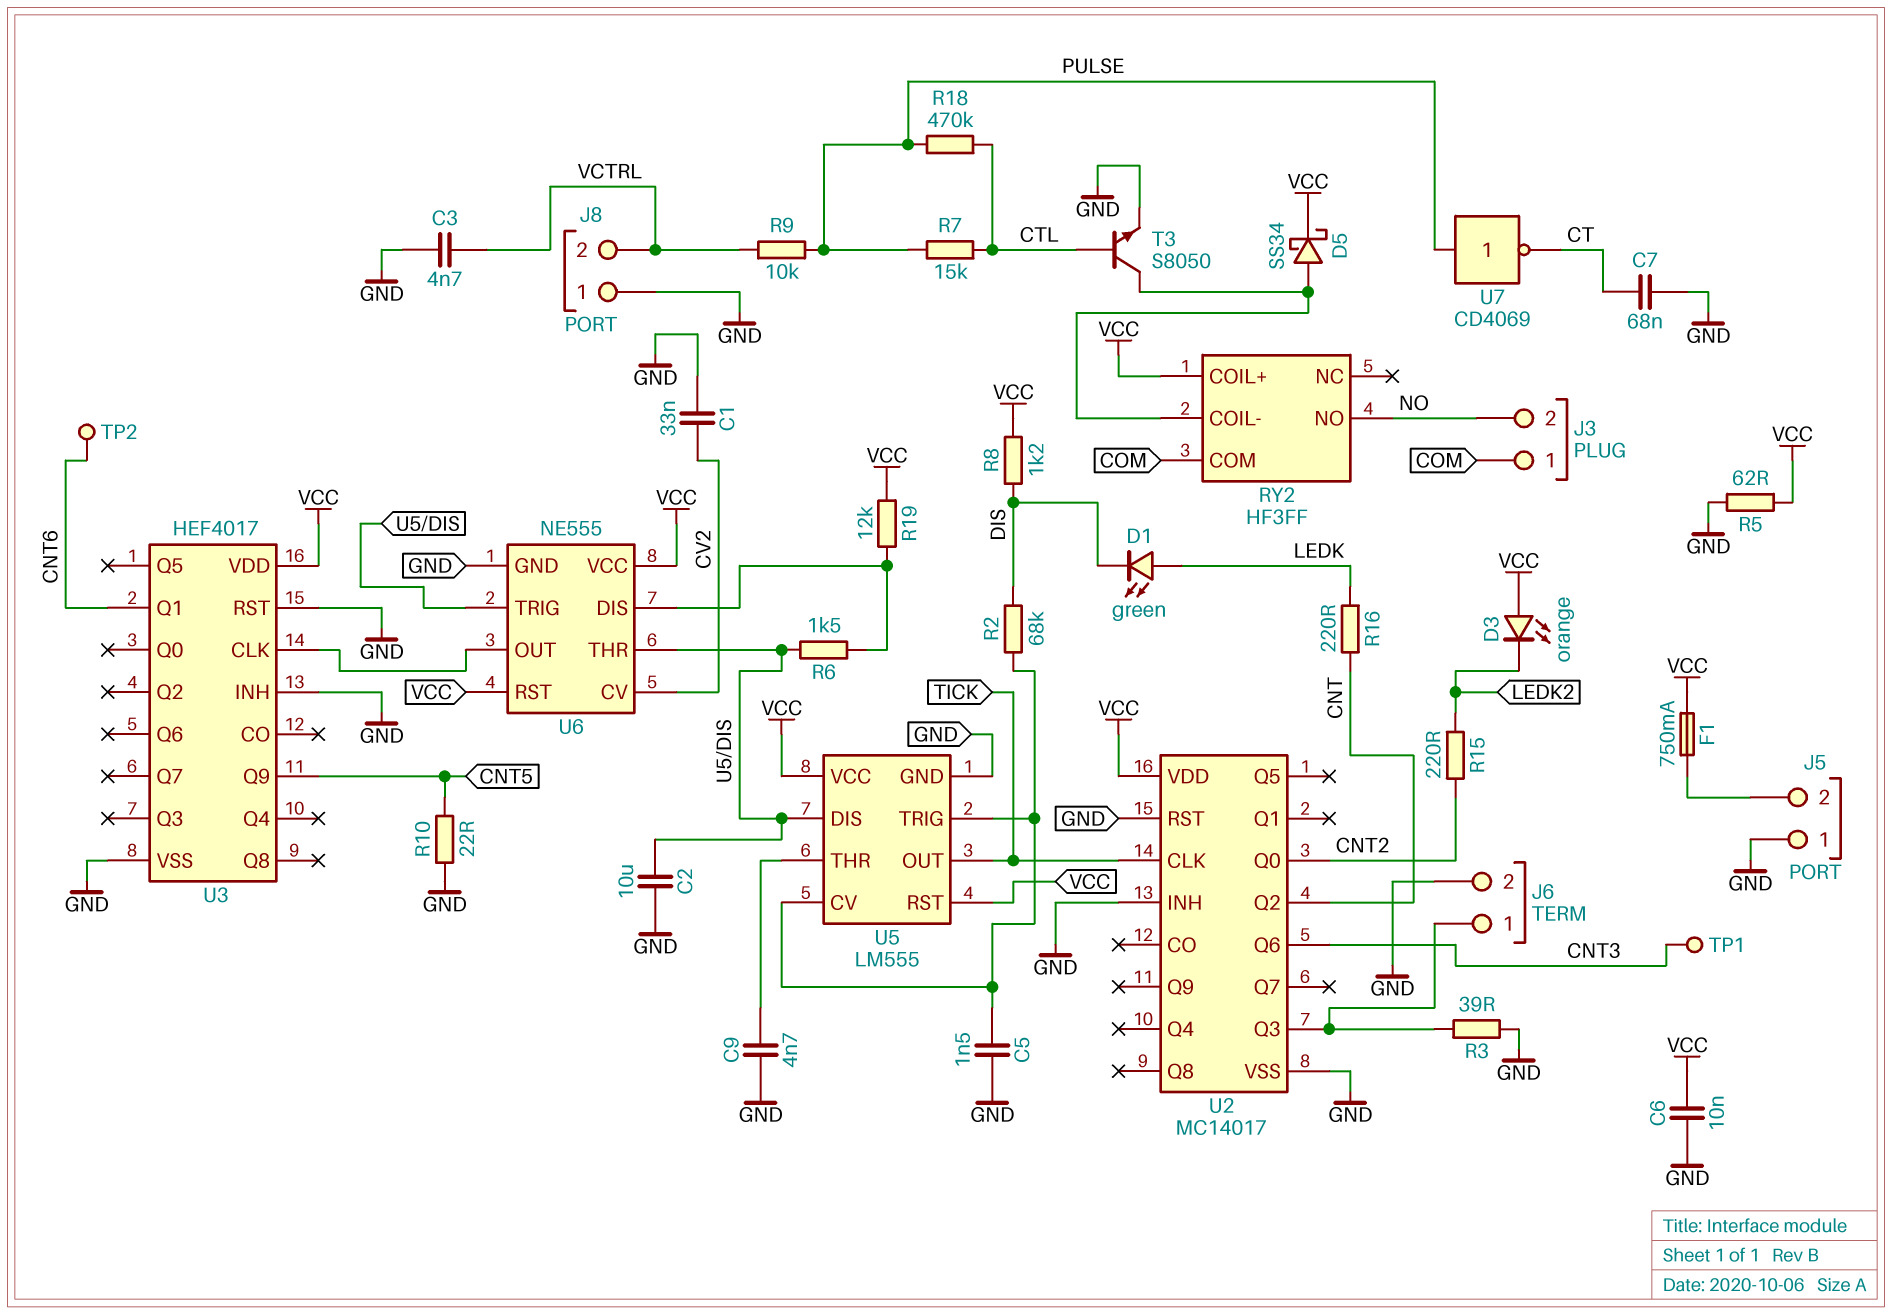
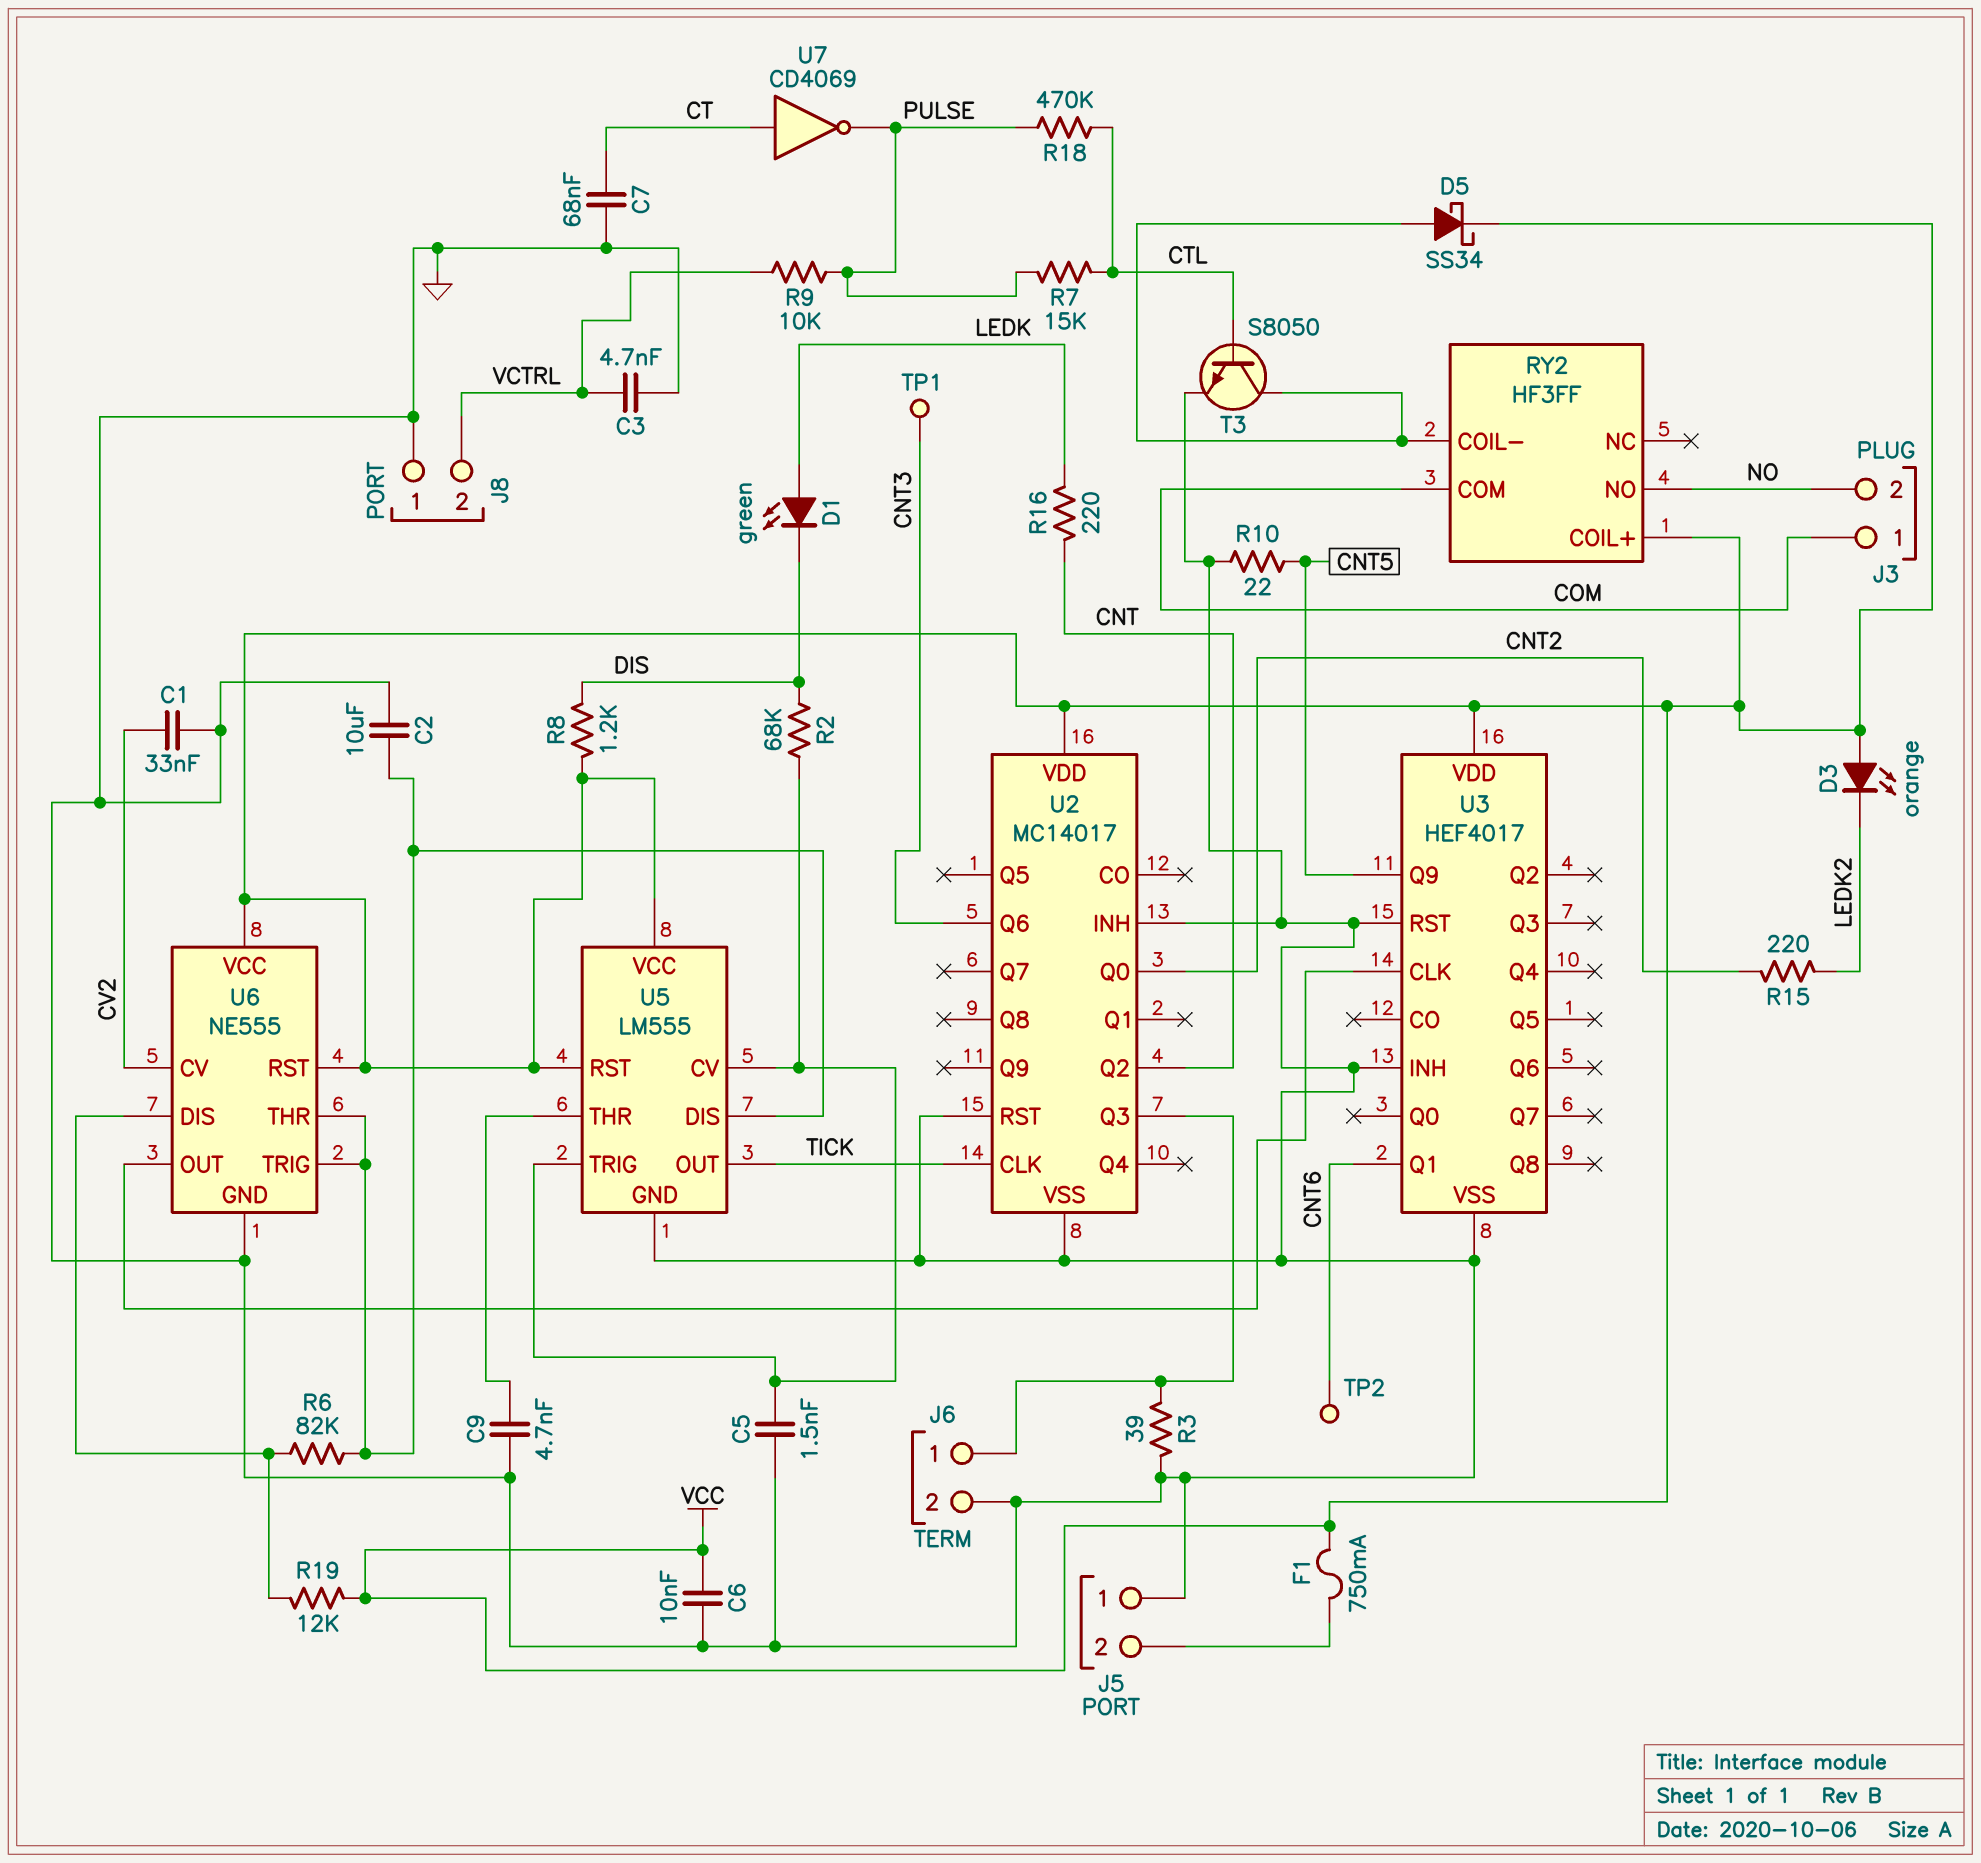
R5: 62 (GND, VCC) -> none
R6: 1.5k (U5/DIS, U6/DIS) -> 82k (U5/DIS, U6/DIS)
U7: NOT CD4069 (in PULSE, out CT) -> NOT CD4069 (in CT, out PULSE)

